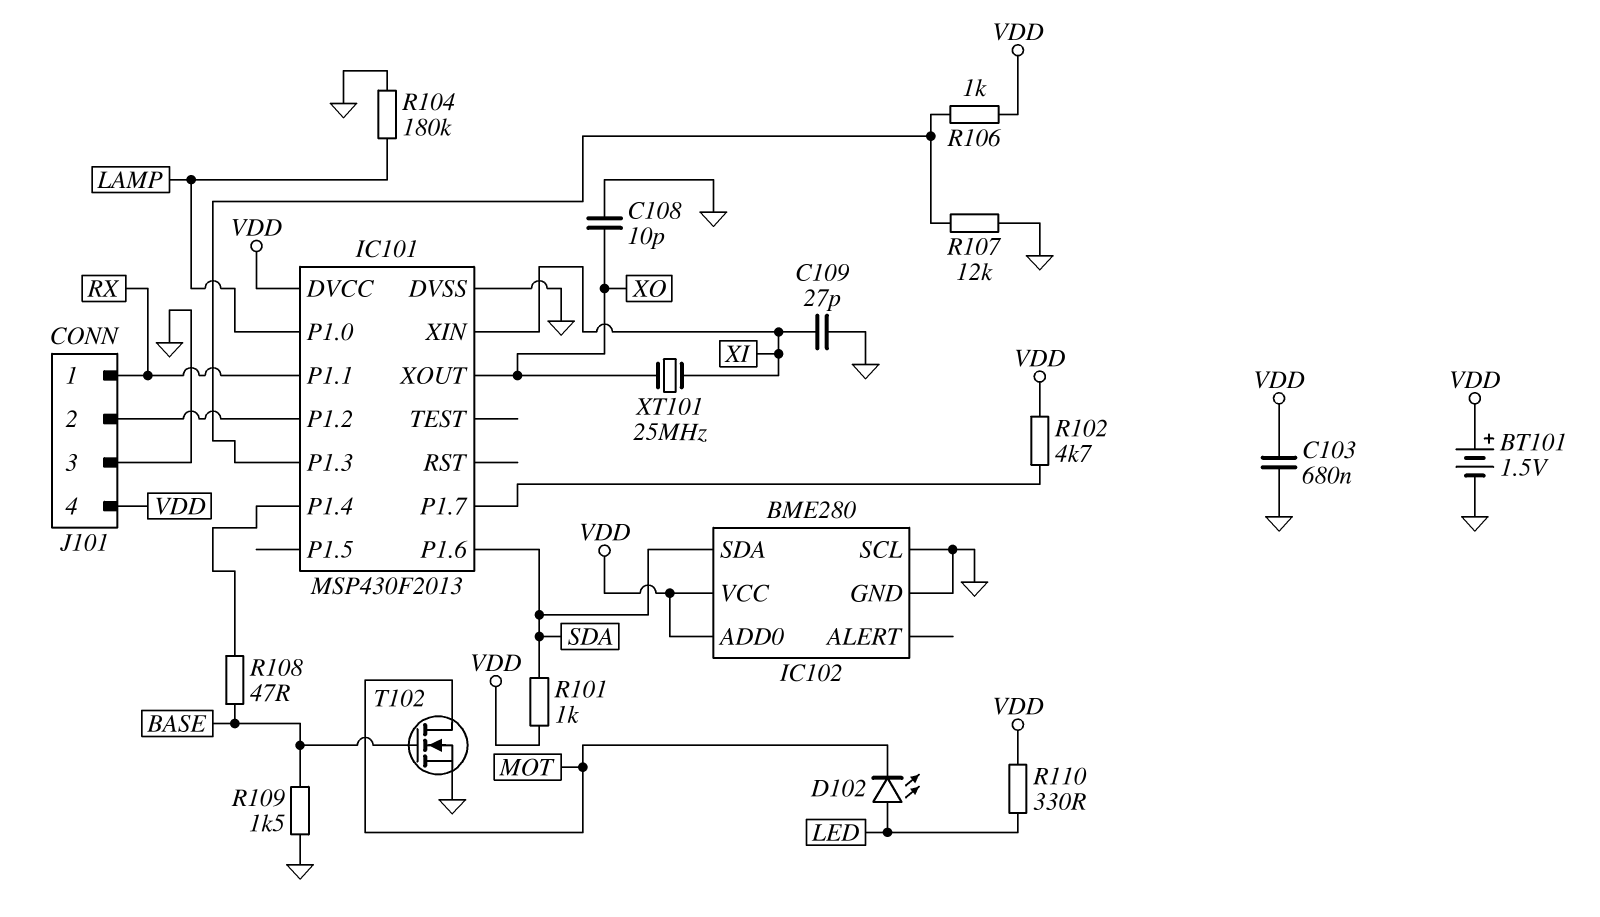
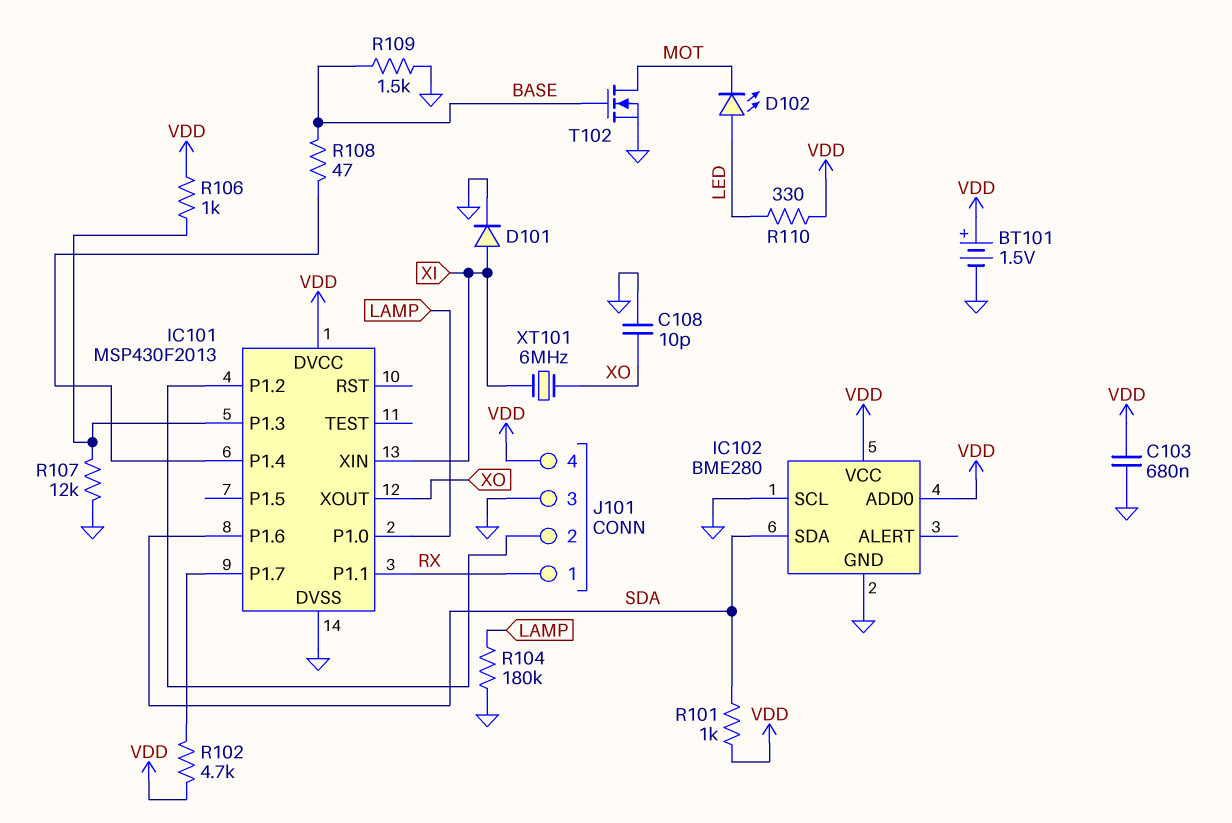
C109: 27pF (GND, XI) -> none
D101: none -> diode (A XI, K GND)
XT101: 25MHz (XI, XO) -> 6MHz (XI, XO)

